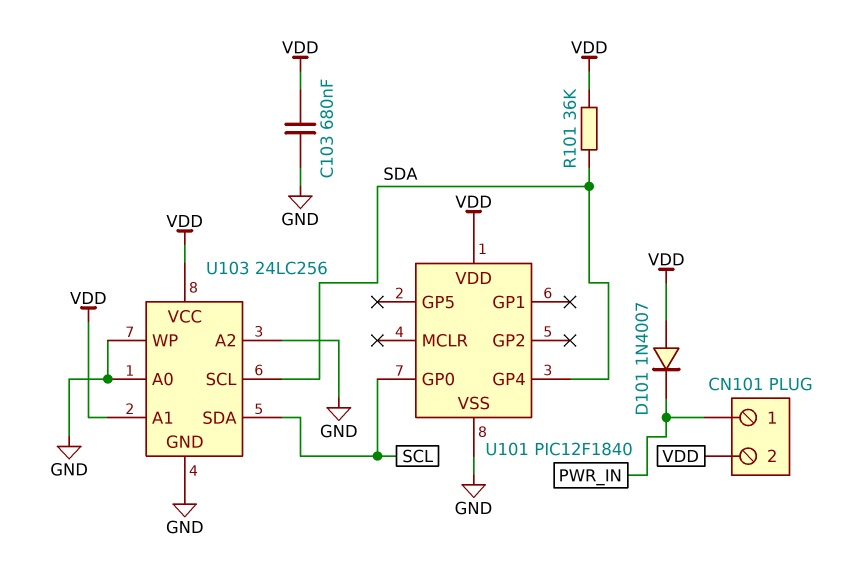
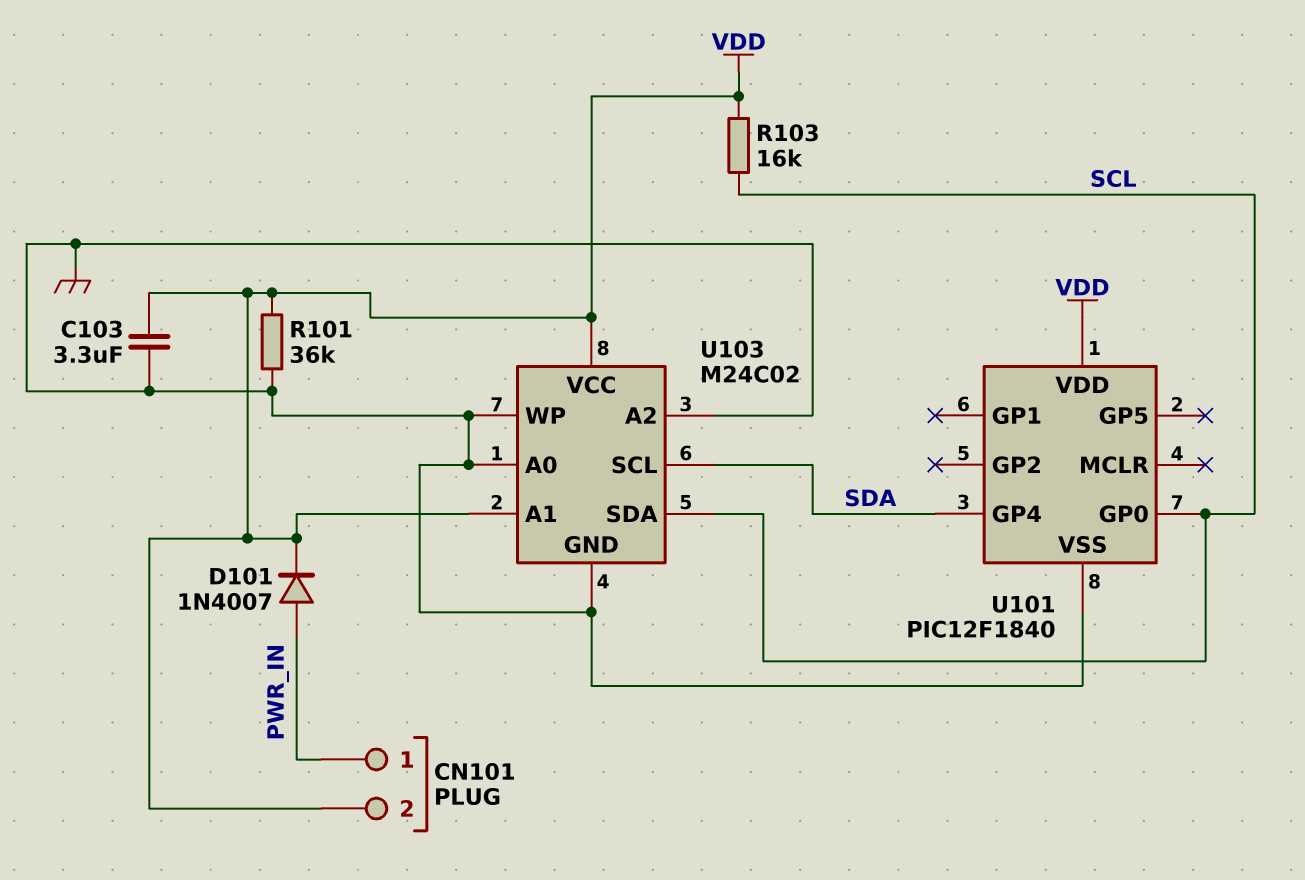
C103: 680nF (GND, VDD) -> 3.3uF (GND, VDD)
D101: diode 1N4007 (A VDD, K PWR_IN) -> diode 1N4007 (A PWR_IN, K VDD)
R101: 36k (SDA, VDD) -> 36k (GND, VDD)
R103: none -> 16k (SCL, VDD)
U103: 24LC256 -> M24C02

